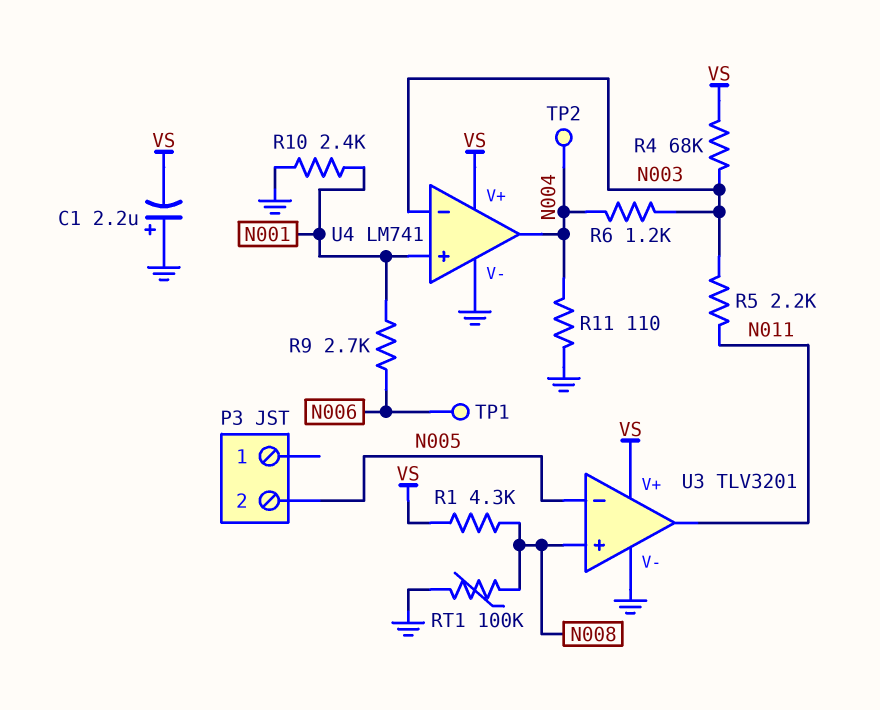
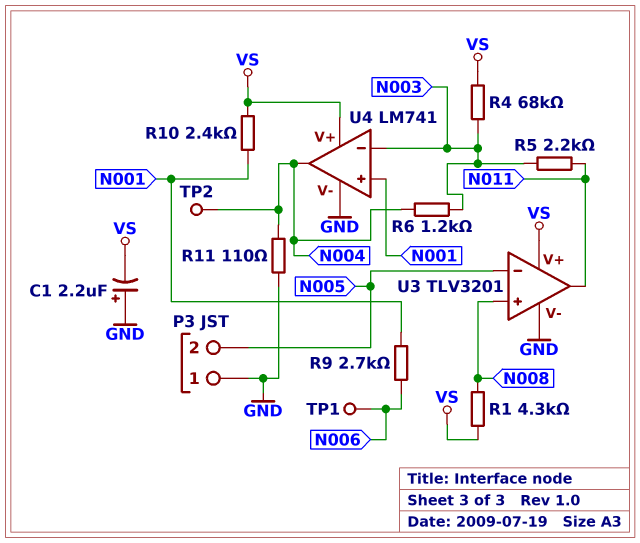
P3 pin 1: none -> GND
R10: 2.4k (GND, N001) -> 2.4k (N001, VS)
RT1: 100k (GND, N008) -> none

